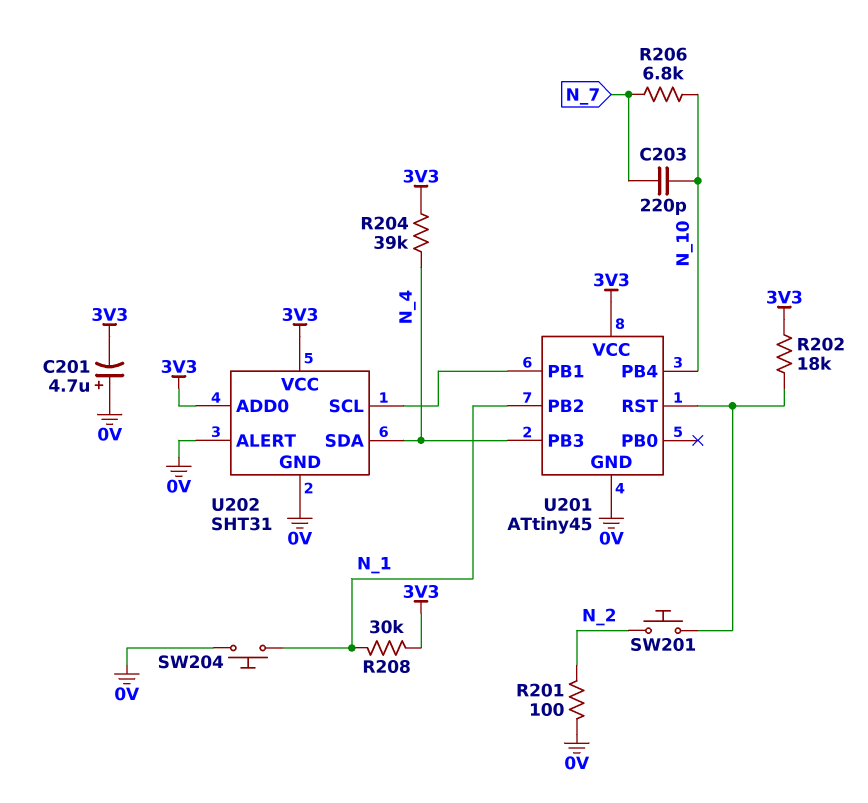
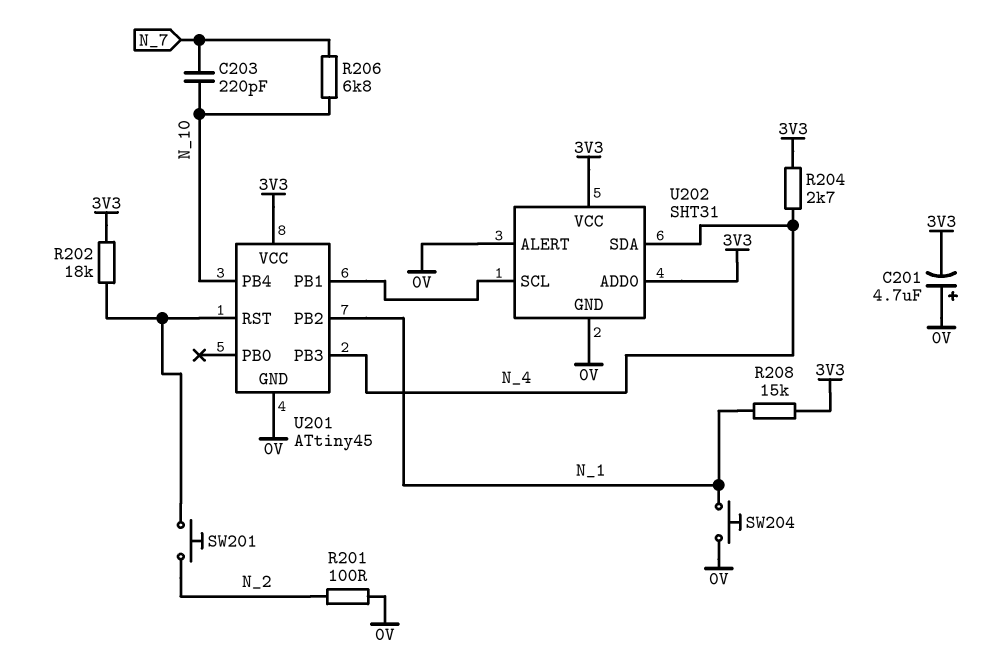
R204: 39k (3V3, N_4) -> 2.7k (3V3, N_4)
R208: 30k (3V3, N_1) -> 15k (3V3, N_1)

